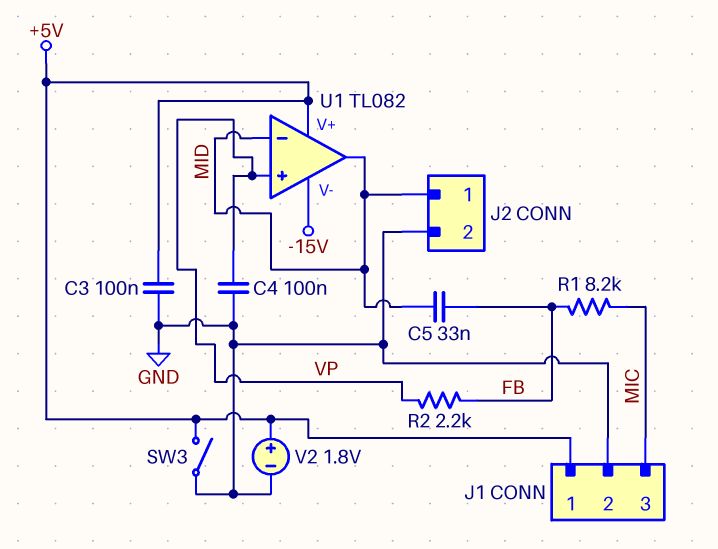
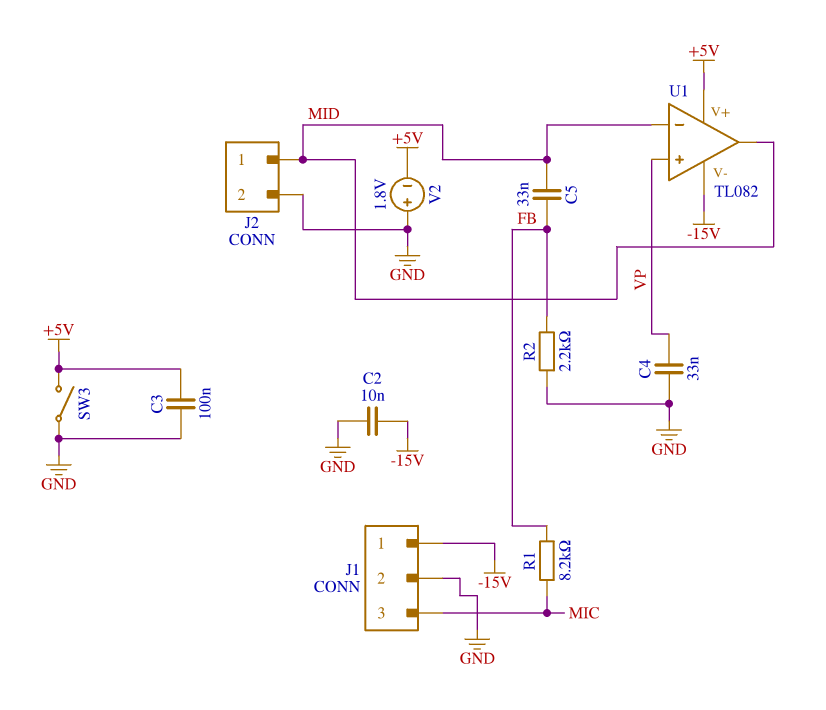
C2: none -> 10nF (-15V, GND)
C4: 100nF (GND, VP) -> 33nF (GND, VP)
J1 pin 1: +5V -> -15V
R2: 2.2k (FB, VP) -> 2.2k (FB, GND)
V2: 1.8V (plus +5V, minus GND) -> 1.8V (plus GND, minus +5V)

